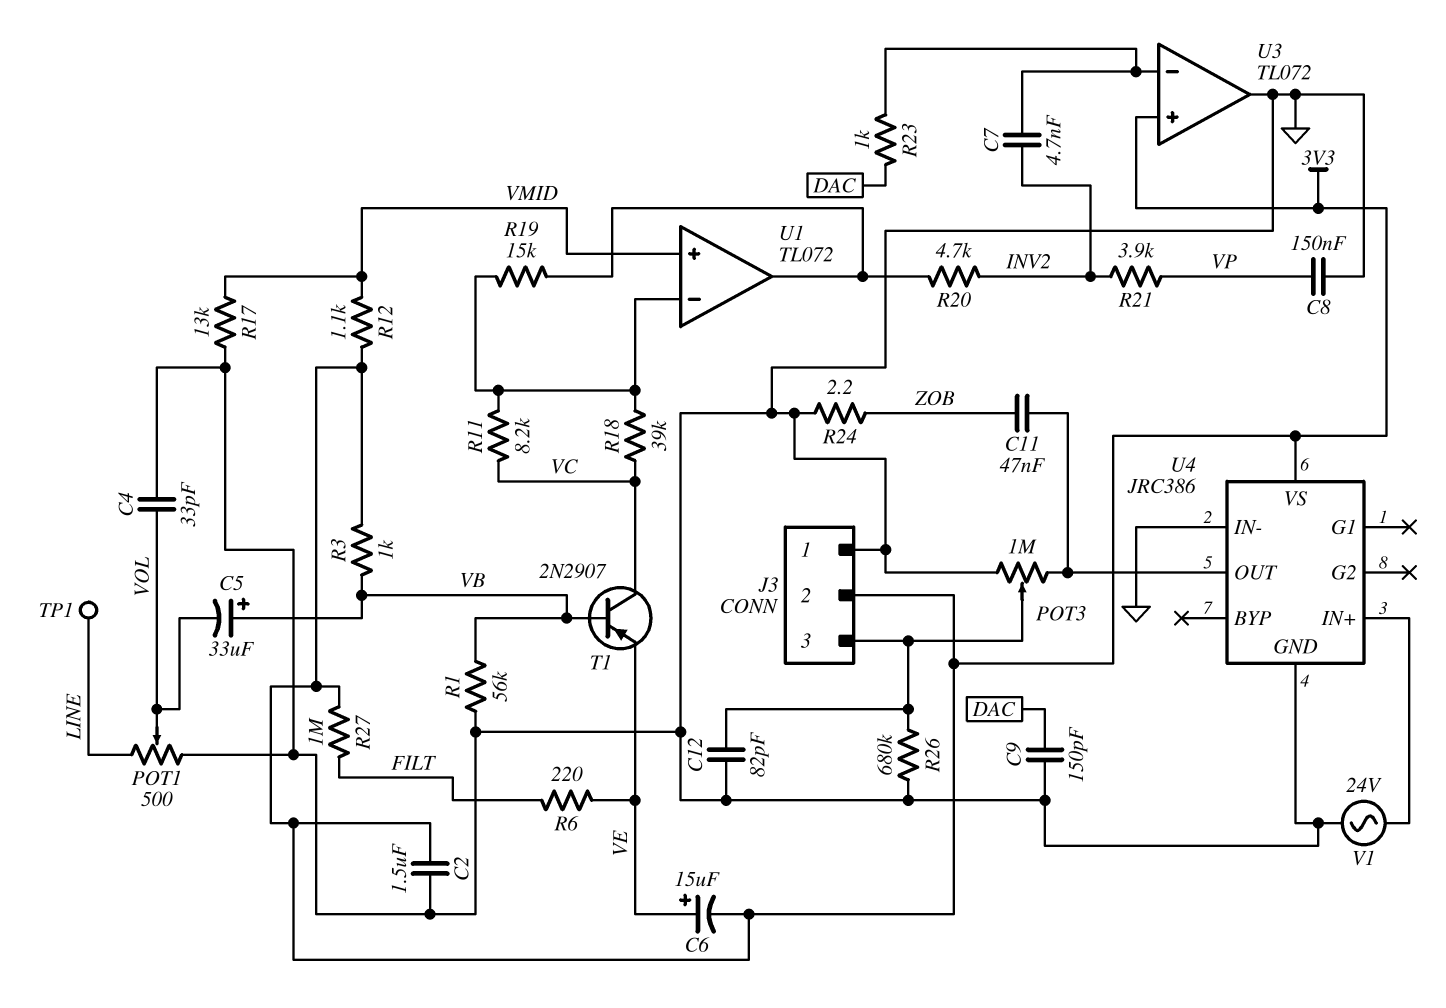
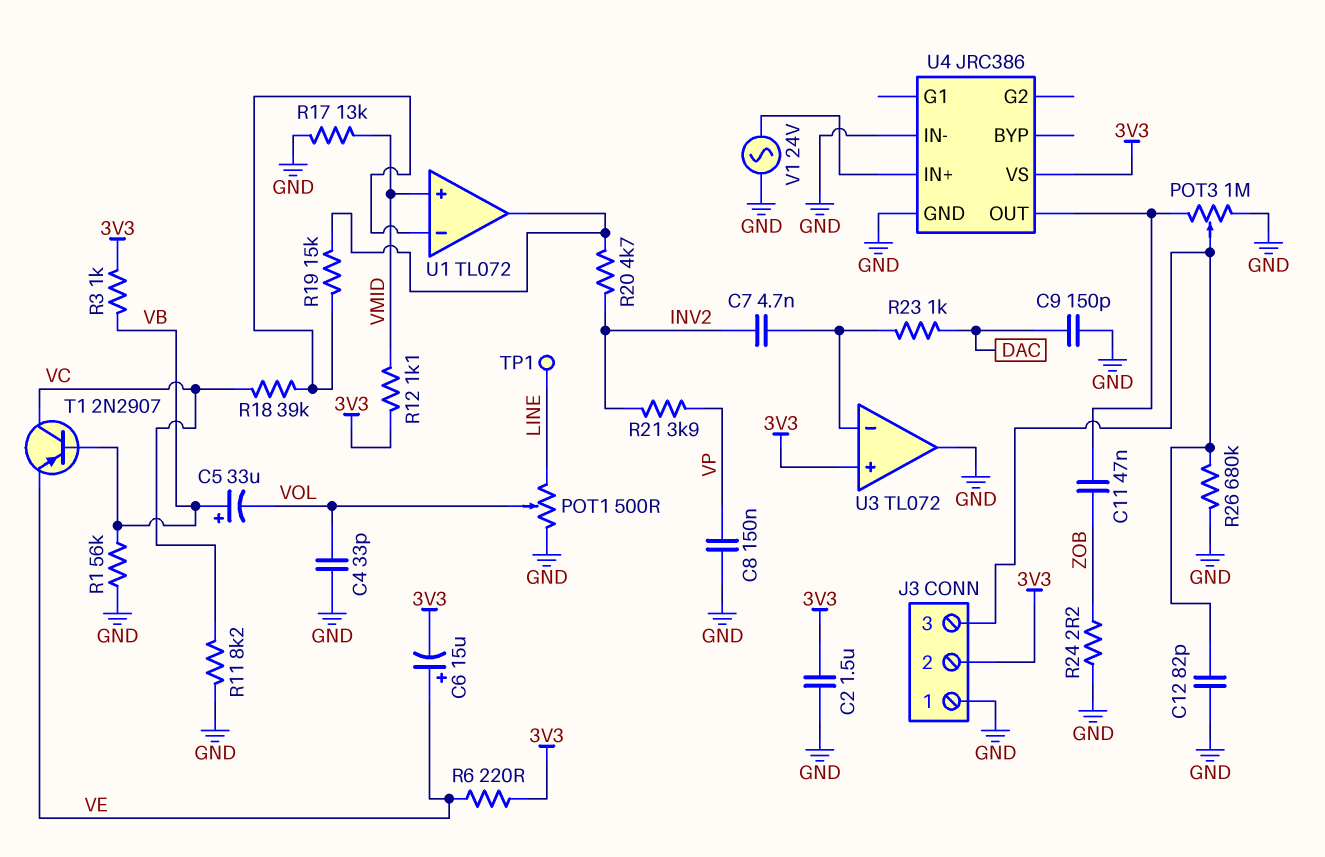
R6: 220 (FILT, VE) -> 220 (3V3, VE)
R11: 8.2k (U1/in-, VC) -> 8.2k (GND, VC)
R27: 1M (3V3, FILT) -> none

